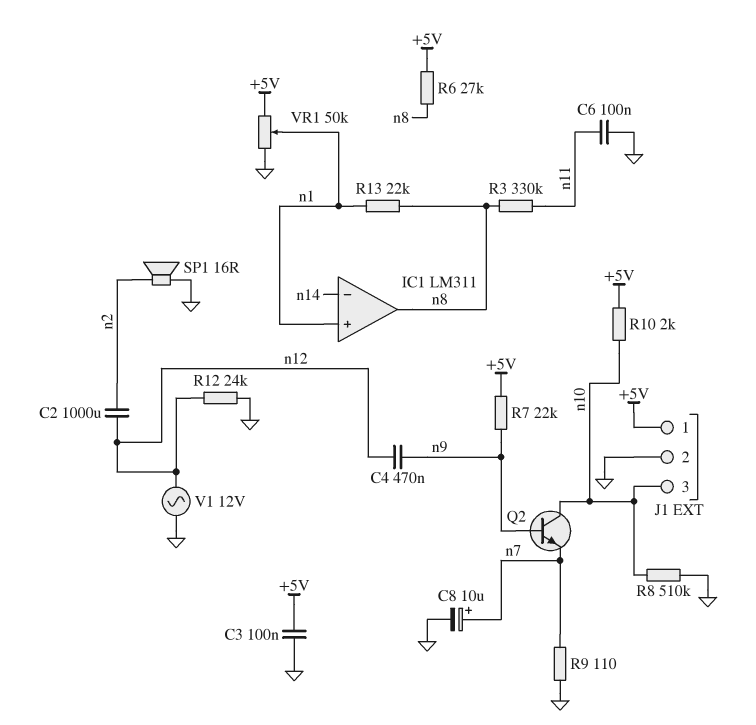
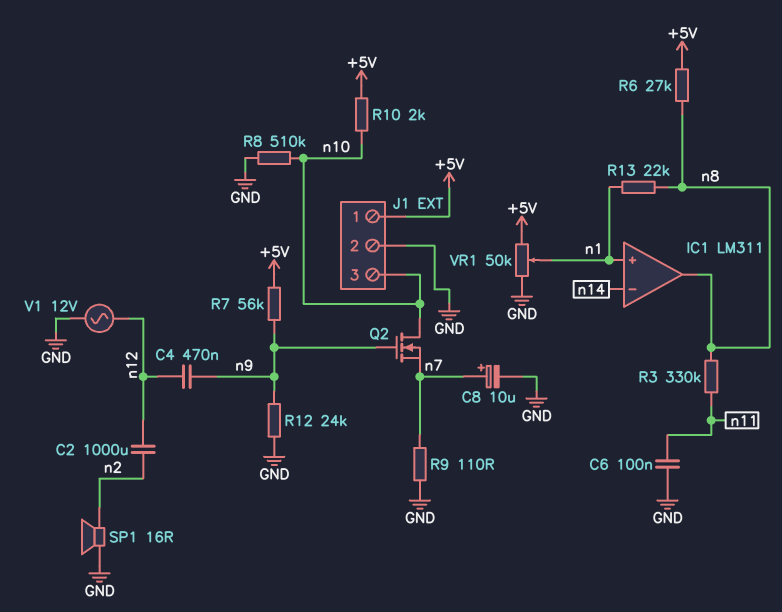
C3: 100nF (+5V, GND) -> none
Q2: NPN (B n9, C n10, E n7) -> NMOS (G n9, D n10, S n7)
R7: 22k (+5V, n9) -> 56k (+5V, n9)
R12: 24k (GND, n12) -> 24k (GND, n9)

